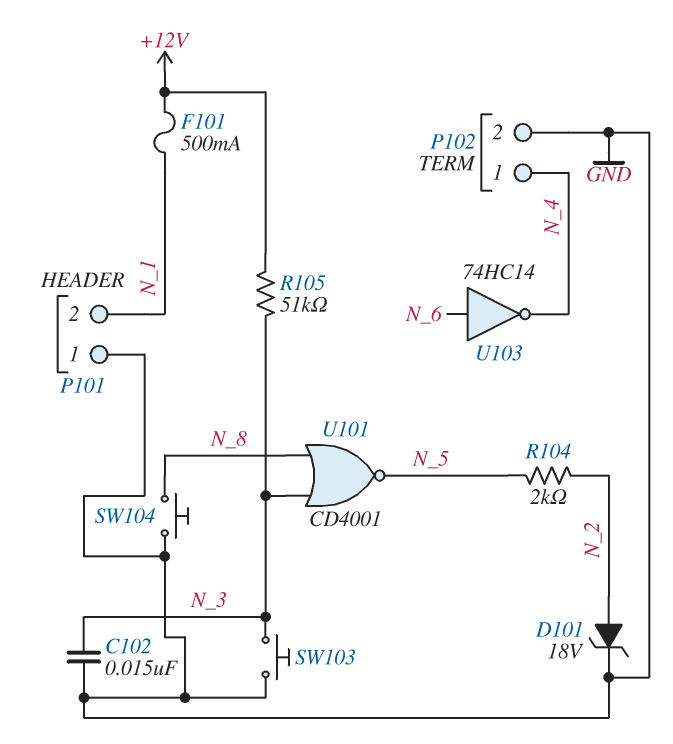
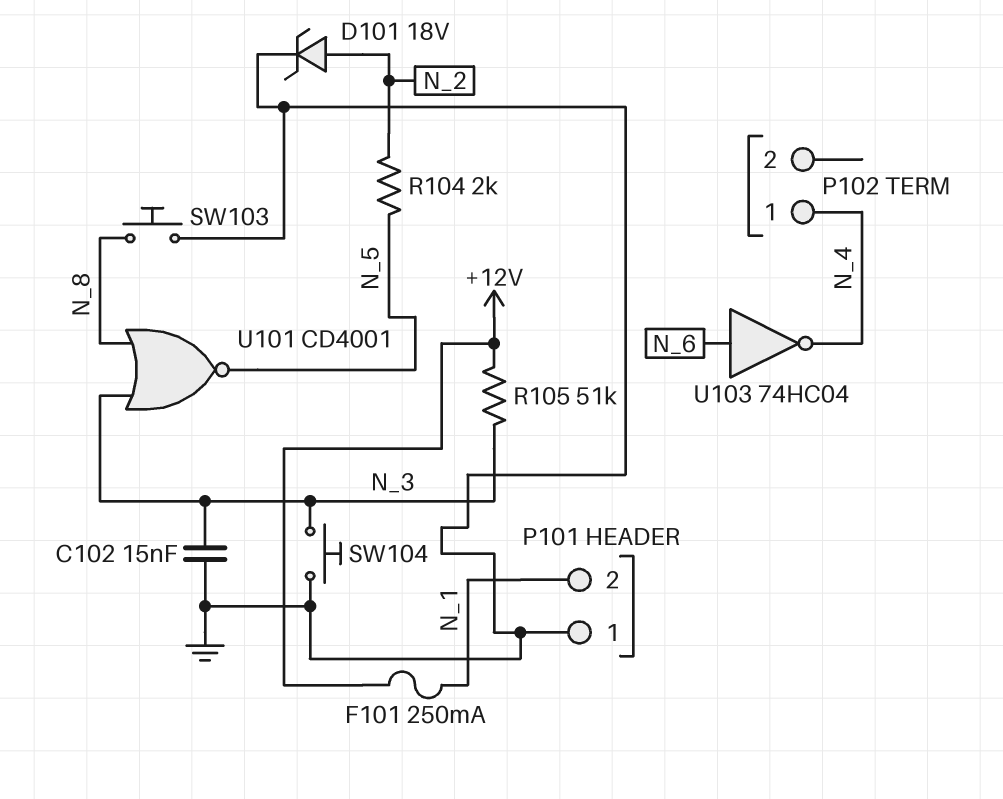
F101: 500mA (+12V, N_1) -> 250mA (+12V, N_1)
P102 pin 2: GND -> none
SW103: button (GND, N_3) -> button (GND, N_8)
SW104: button (GND, N_8) -> button (GND, N_3)
U103: NOT 74HC14 (in N_6, out N_4) -> NOT 74HC04 (in N_6, out N_4)

